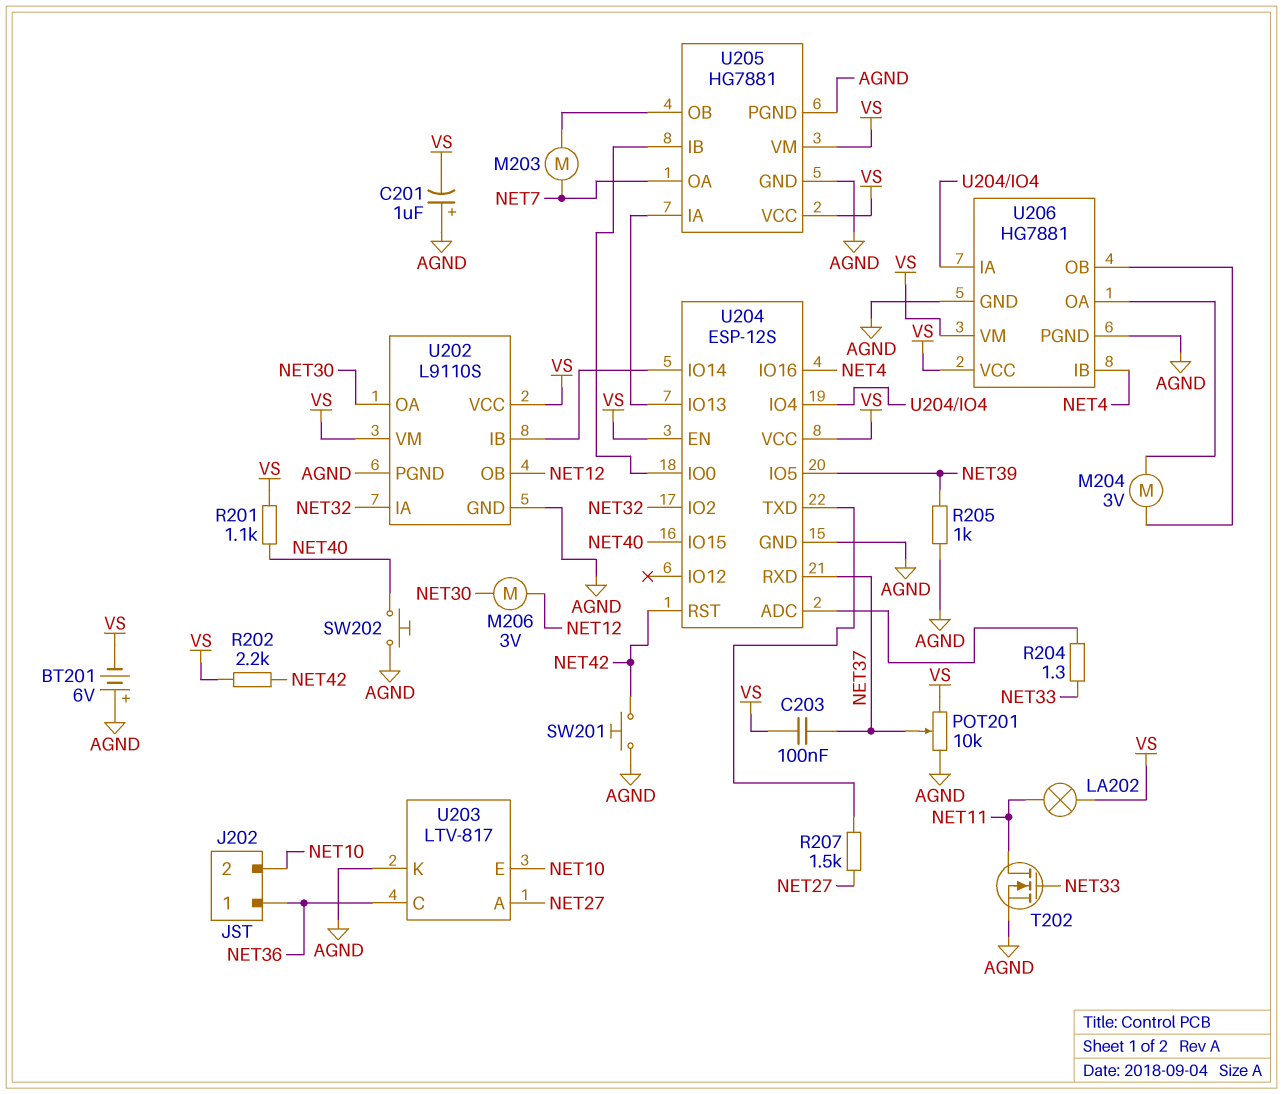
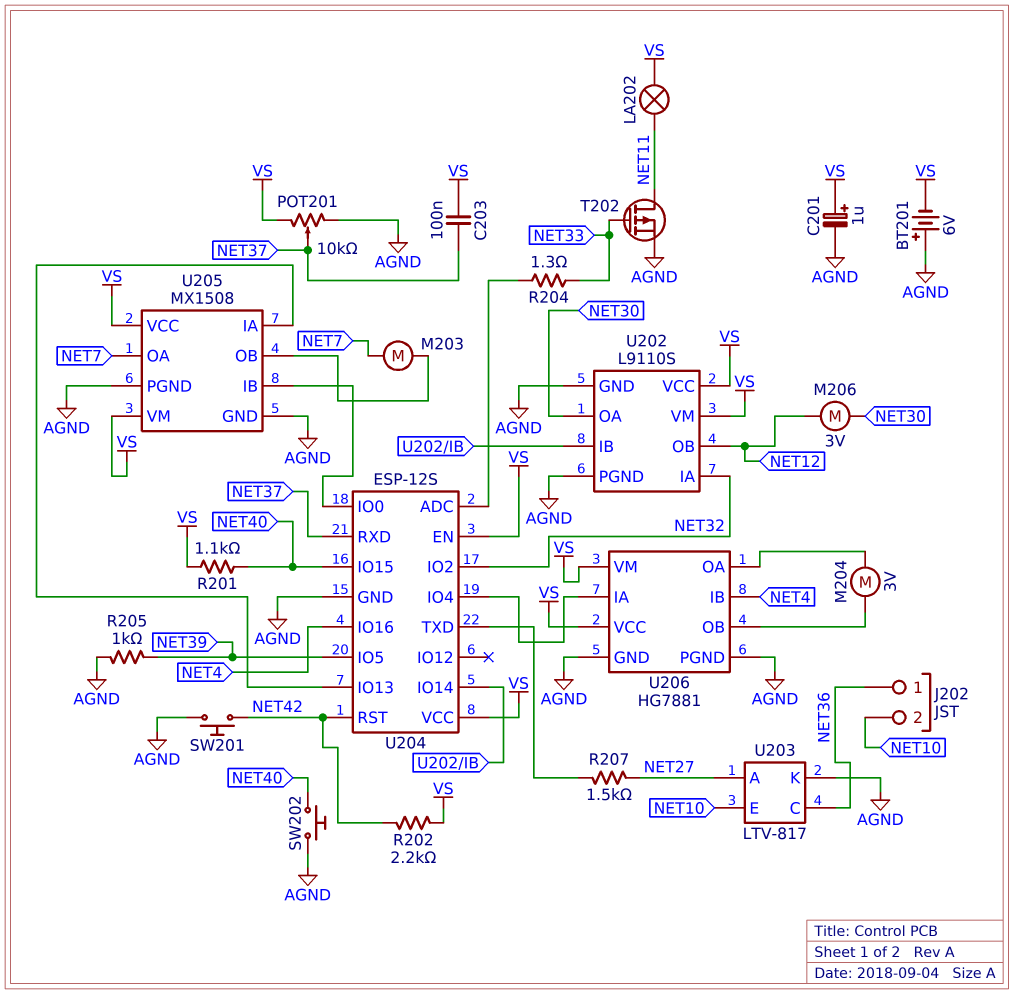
C201: 1uF (plus AGND, minus VS) -> 1uF (plus VS, minus AGND)
T202: NMOS (G NET33, D NET11, S AGND) -> PMOS (G NET33, D NET11, S AGND)
U205: HG7881 -> MX1508

